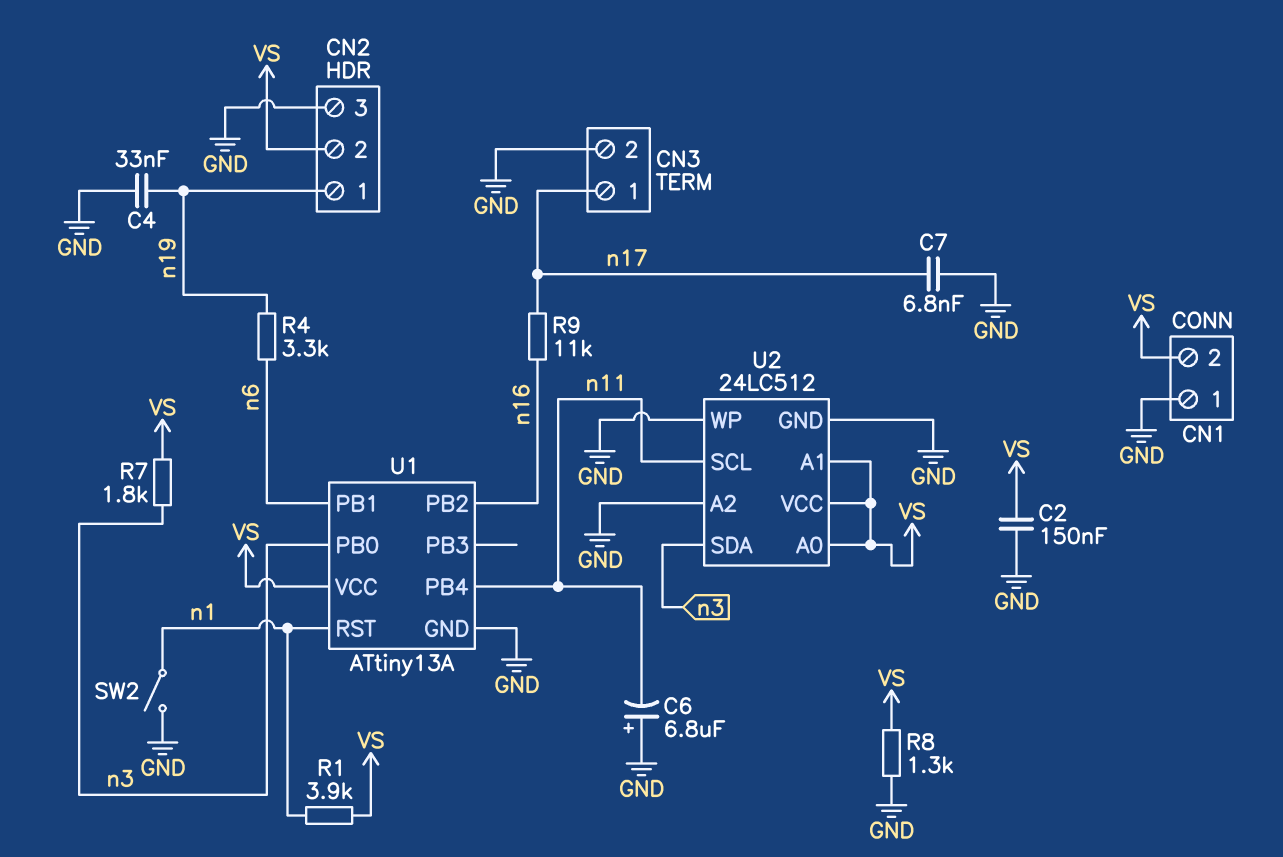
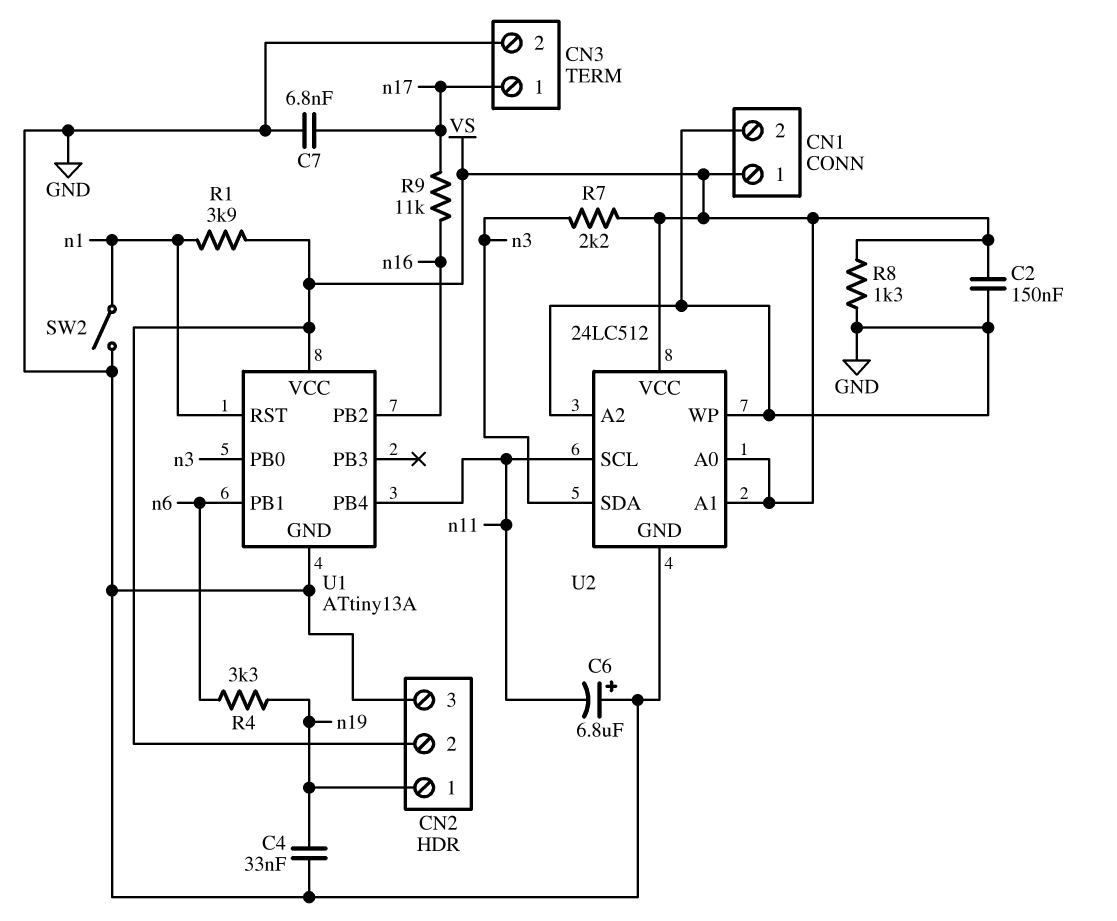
CN1 pin 1: GND -> VS
CN1 pin 2: VS -> GND
R7: 1.8k (VS, n3) -> 2.2k (VS, n3)

